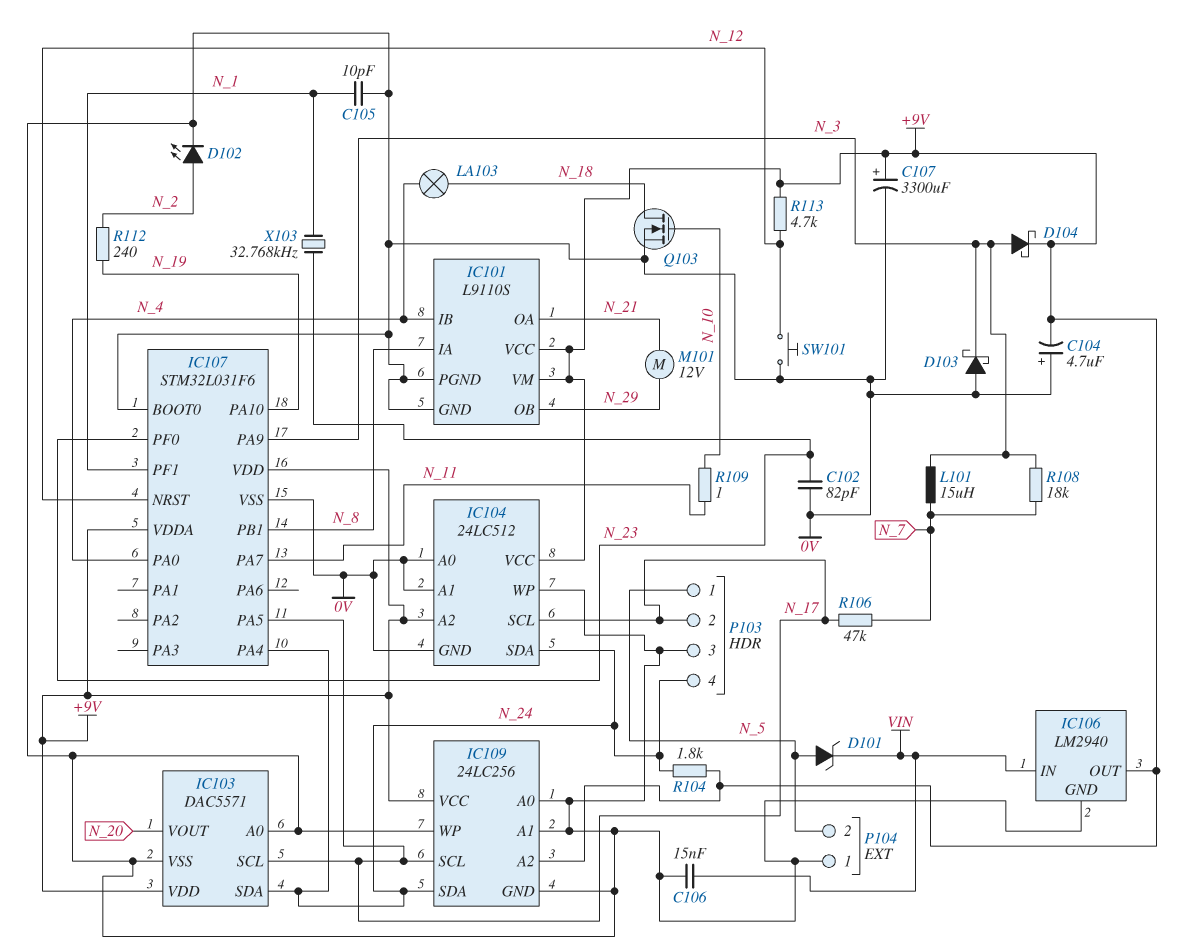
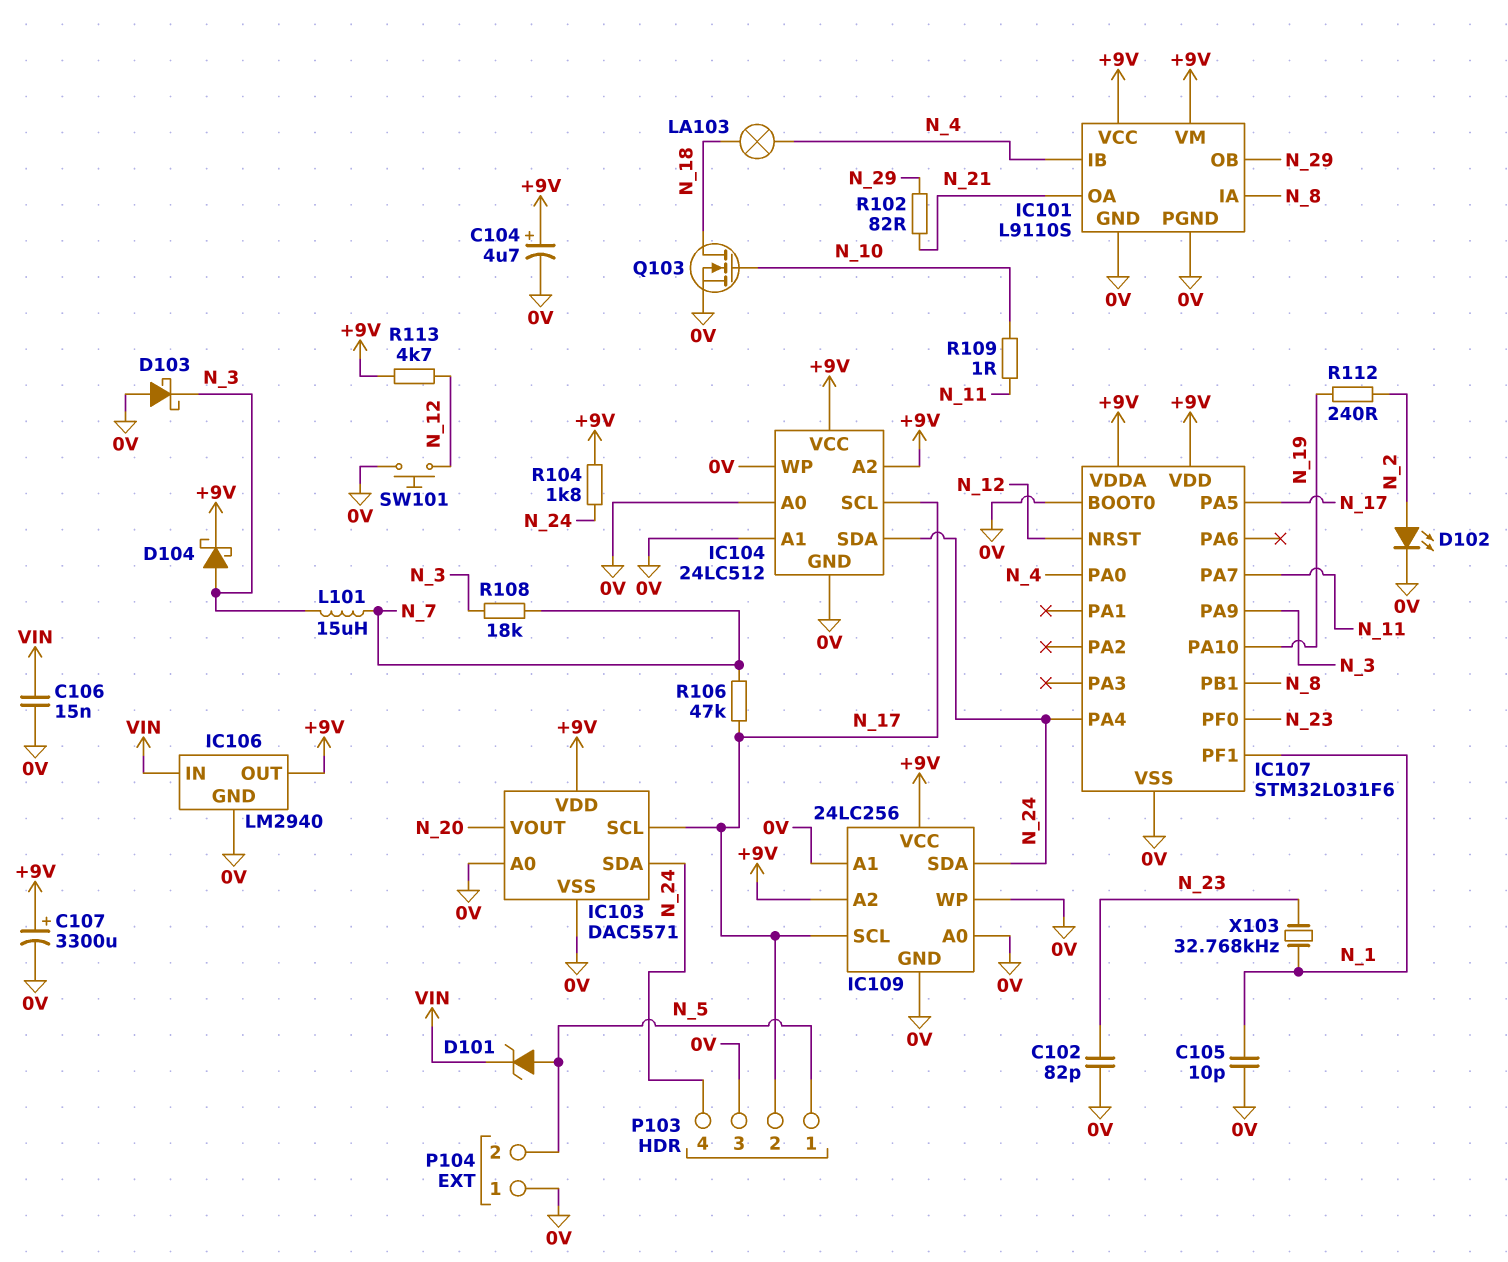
C104: 4.7uF (plus 0V, minus +9V) -> 4.7uF (plus +9V, minus 0V)
M101: motor 12V (N_21, N_29) -> none
R102: none -> 82 (N_21, N_29)

